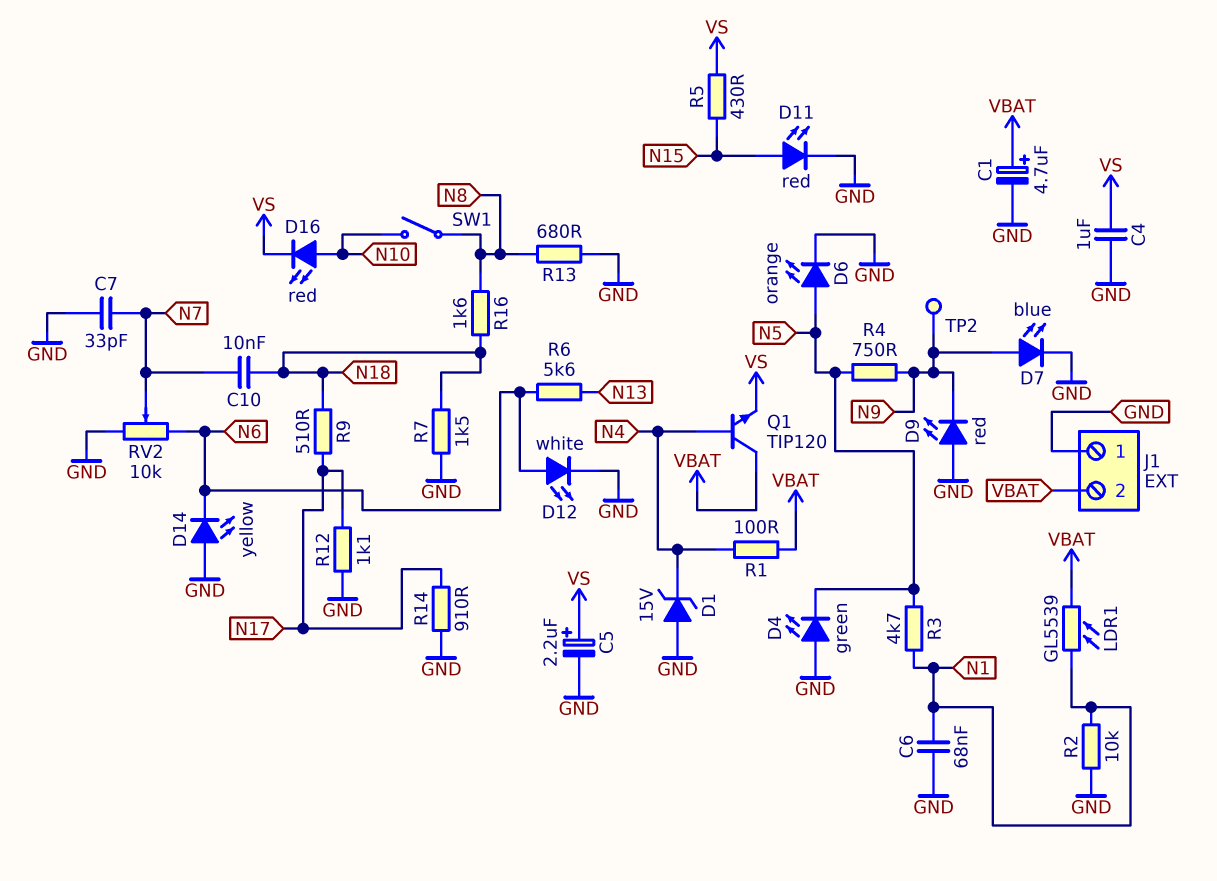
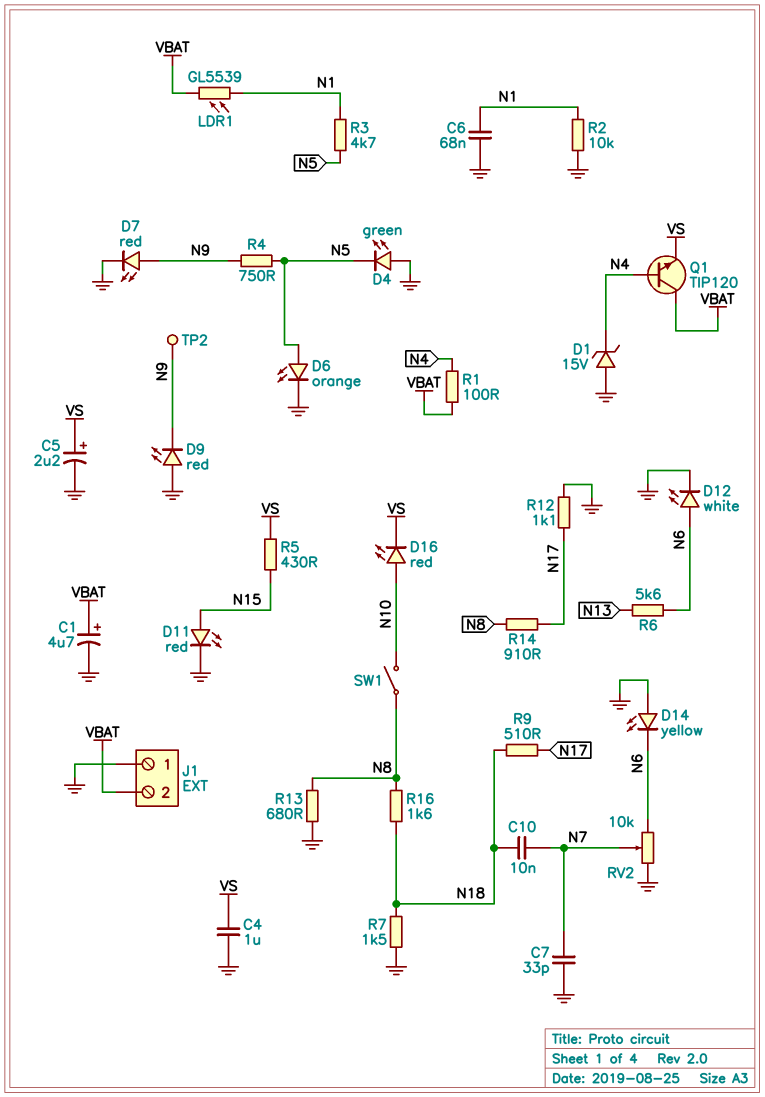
D7: LED blue (A N9, K GND) -> LED red (A N9, K GND)
R14: 910 (GND, N17) -> 910 (N8, N17)

